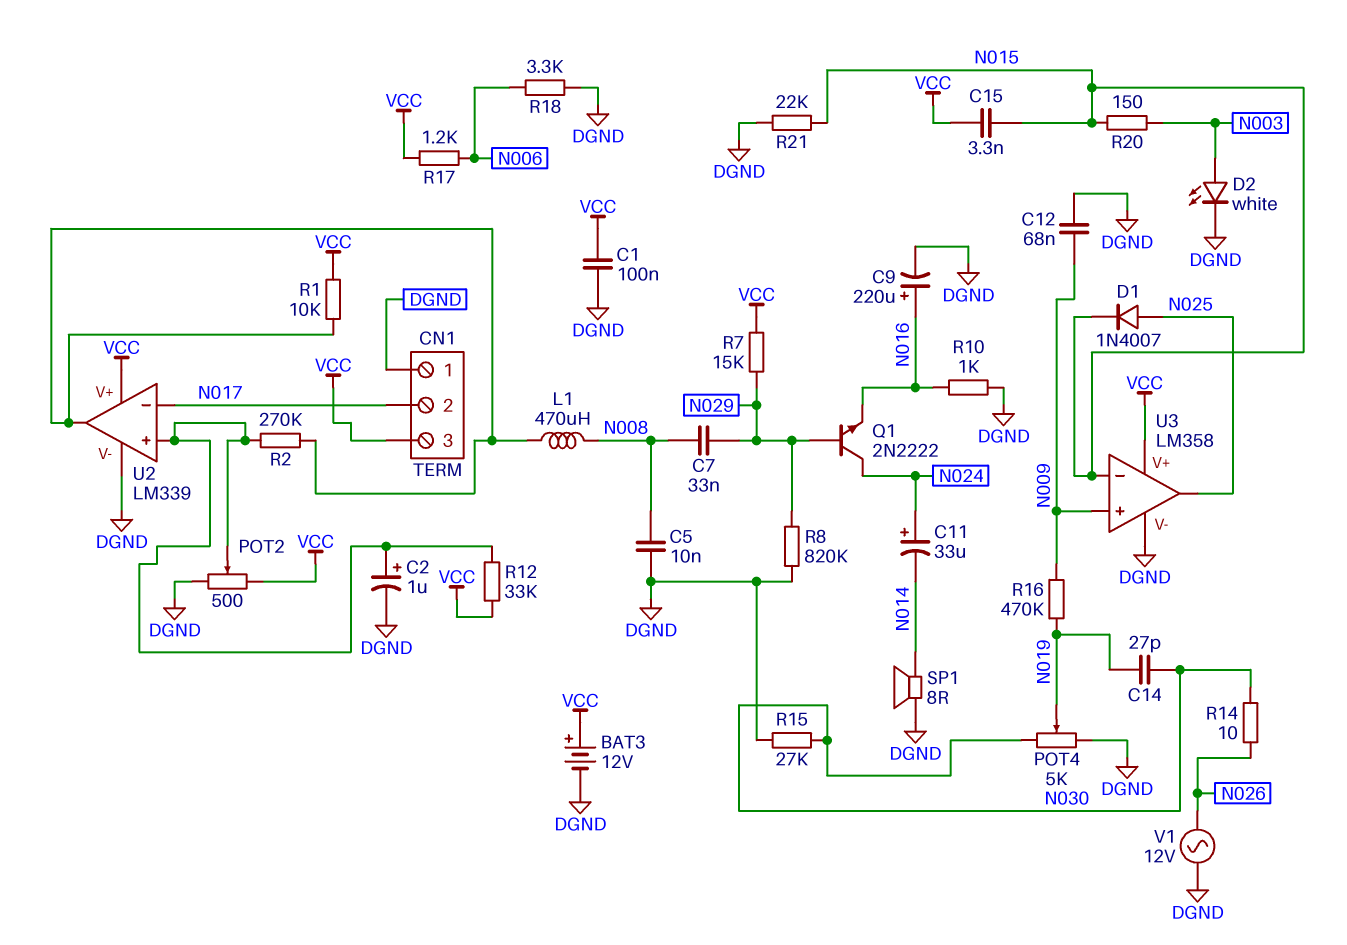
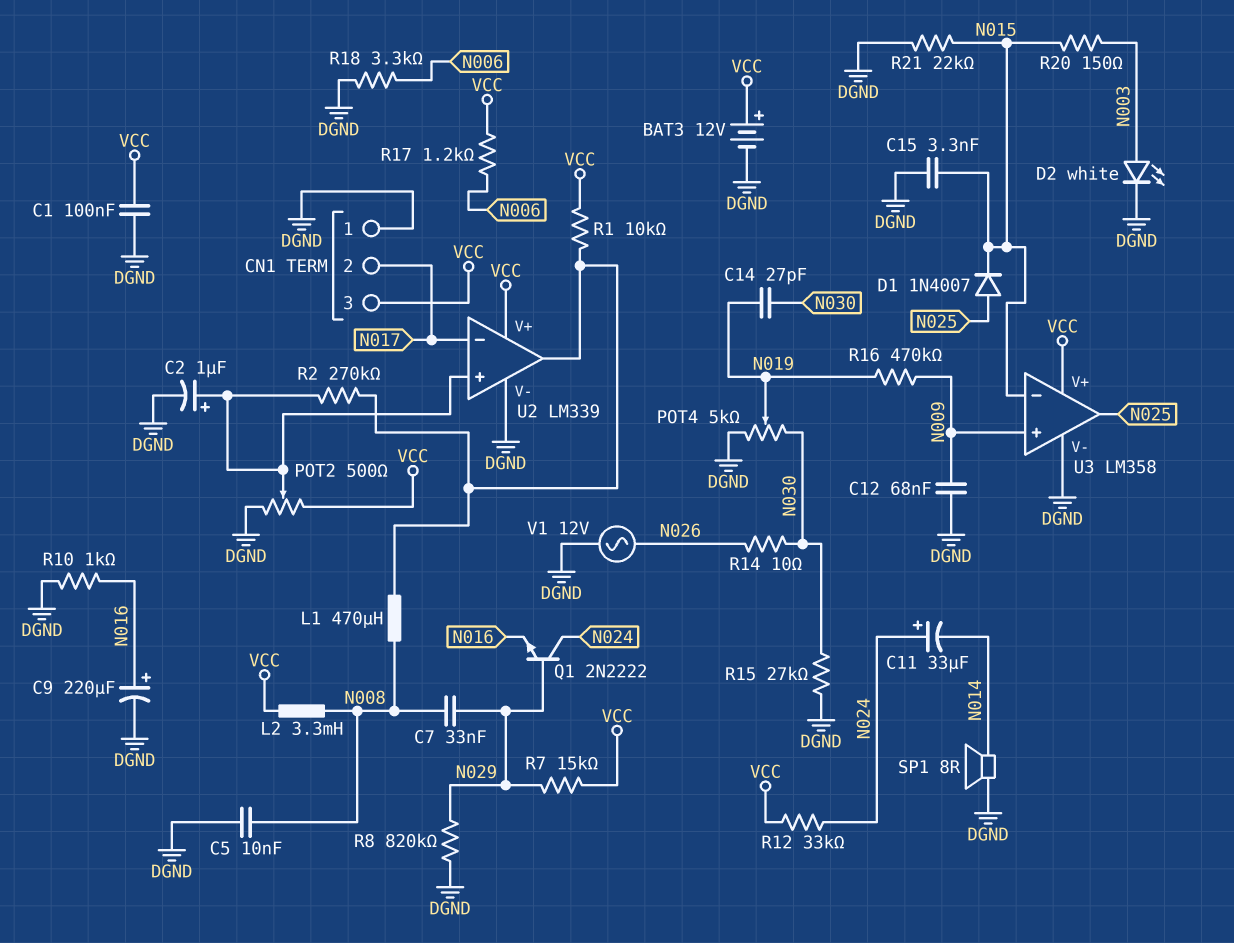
C15: 3.3nF (N015, VCC) -> 3.3nF (DGND, N015)
L2: none -> 3.3mH (N008, VCC)
R12: 33k (U2/in+, VCC) -> 33k (N024, VCC)

